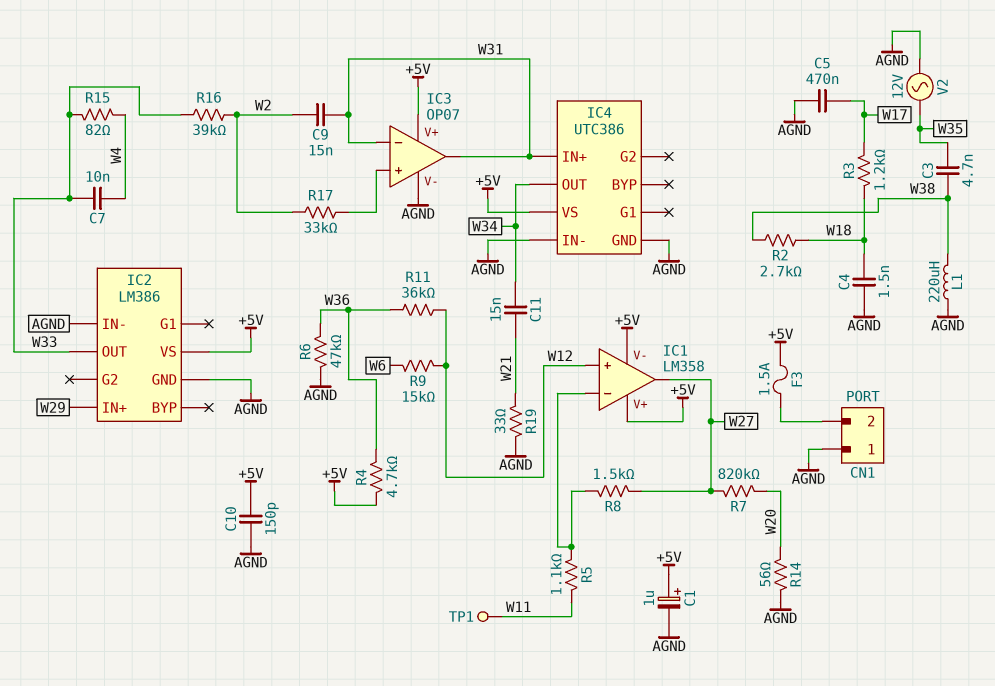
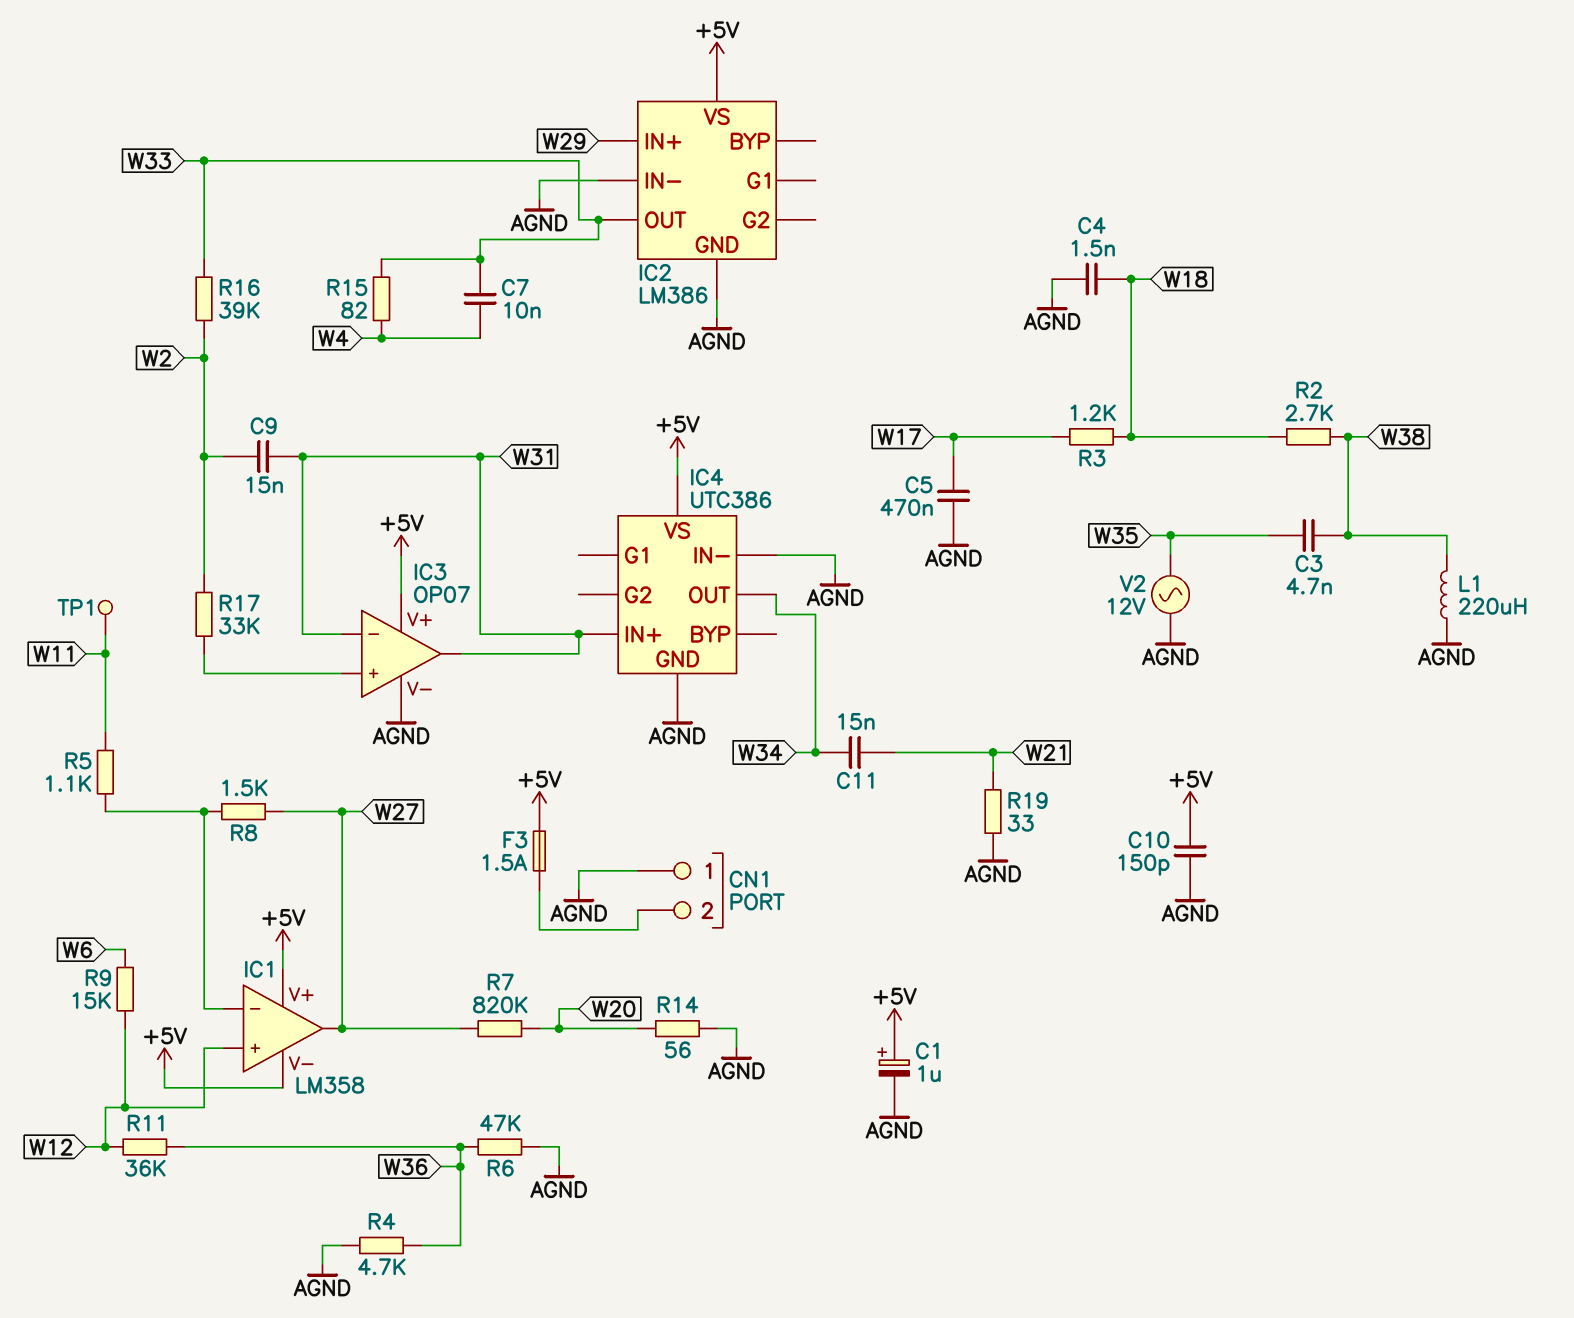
R4: 4.7k (+5V, W36) -> 4.7k (AGND, W36)

